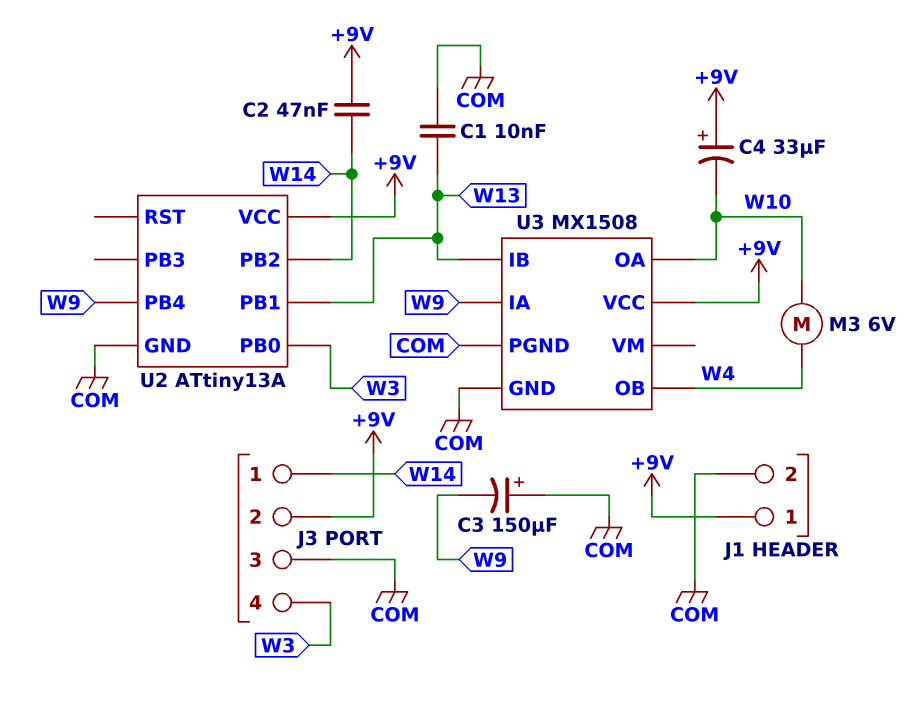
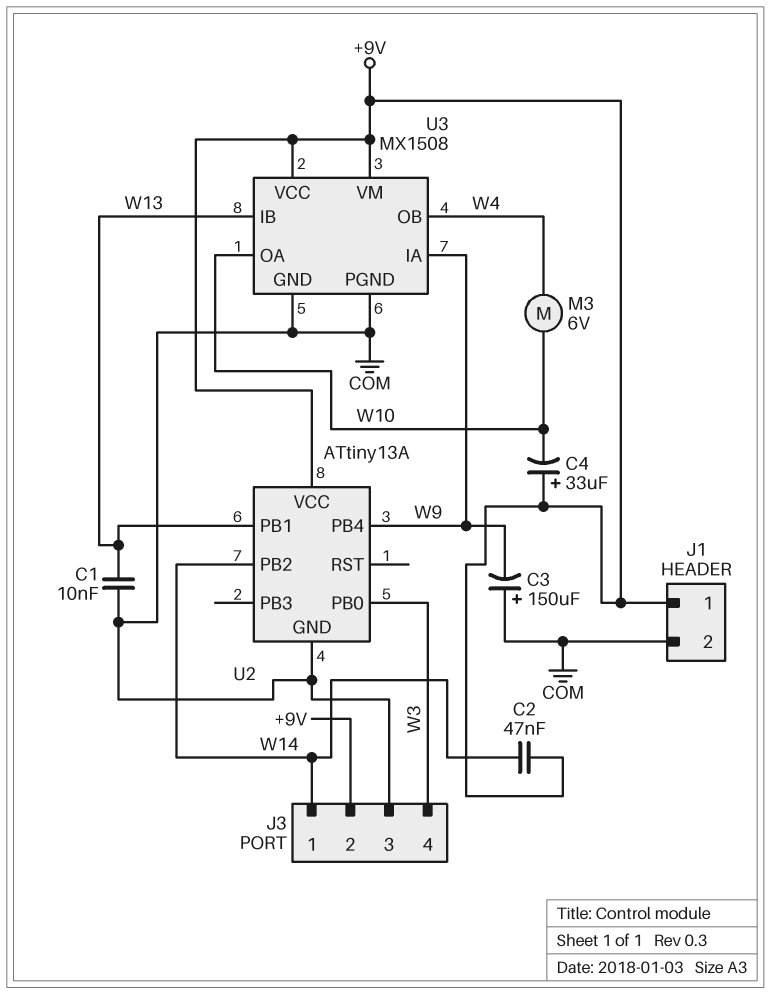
U3 pin VM: none -> +9V

